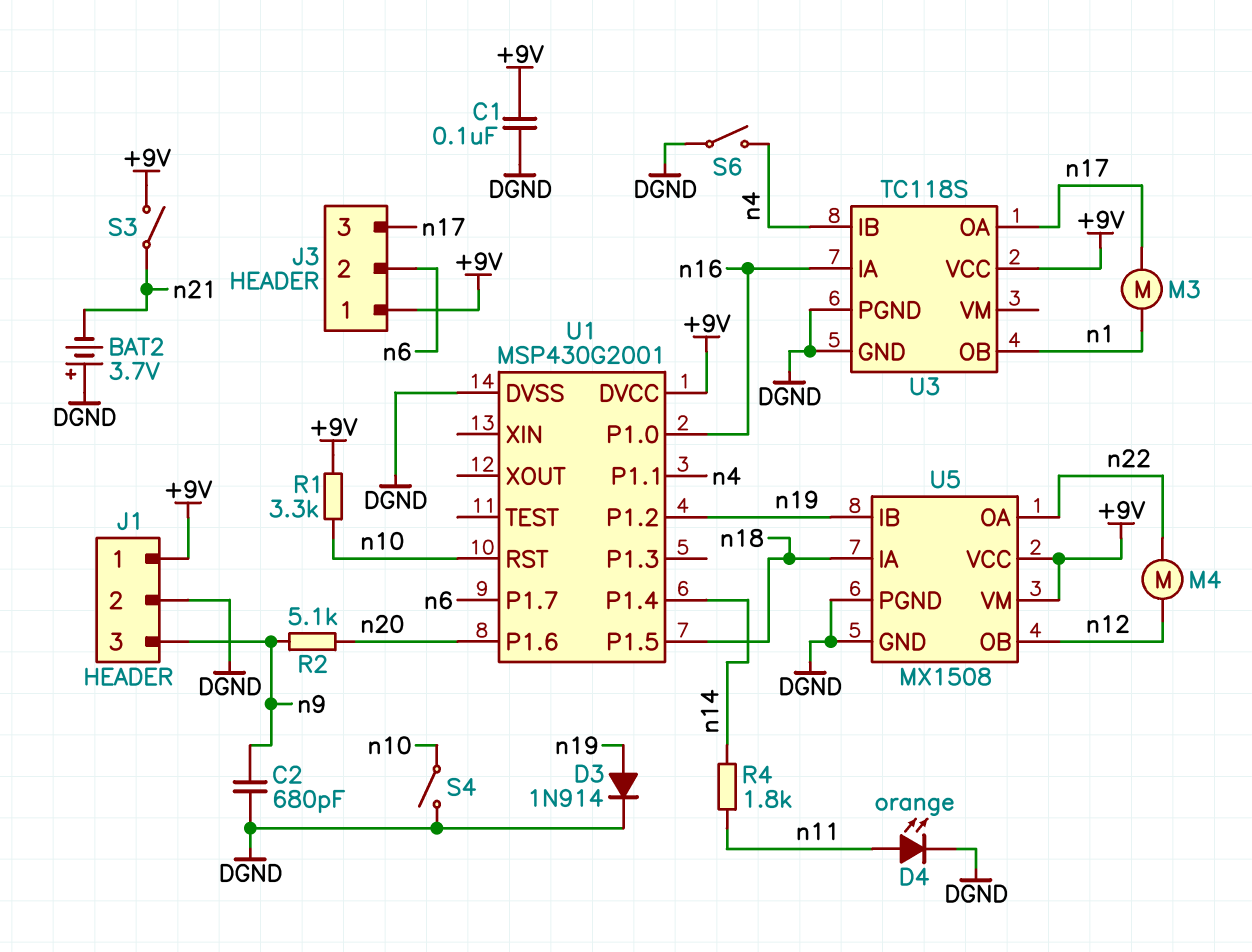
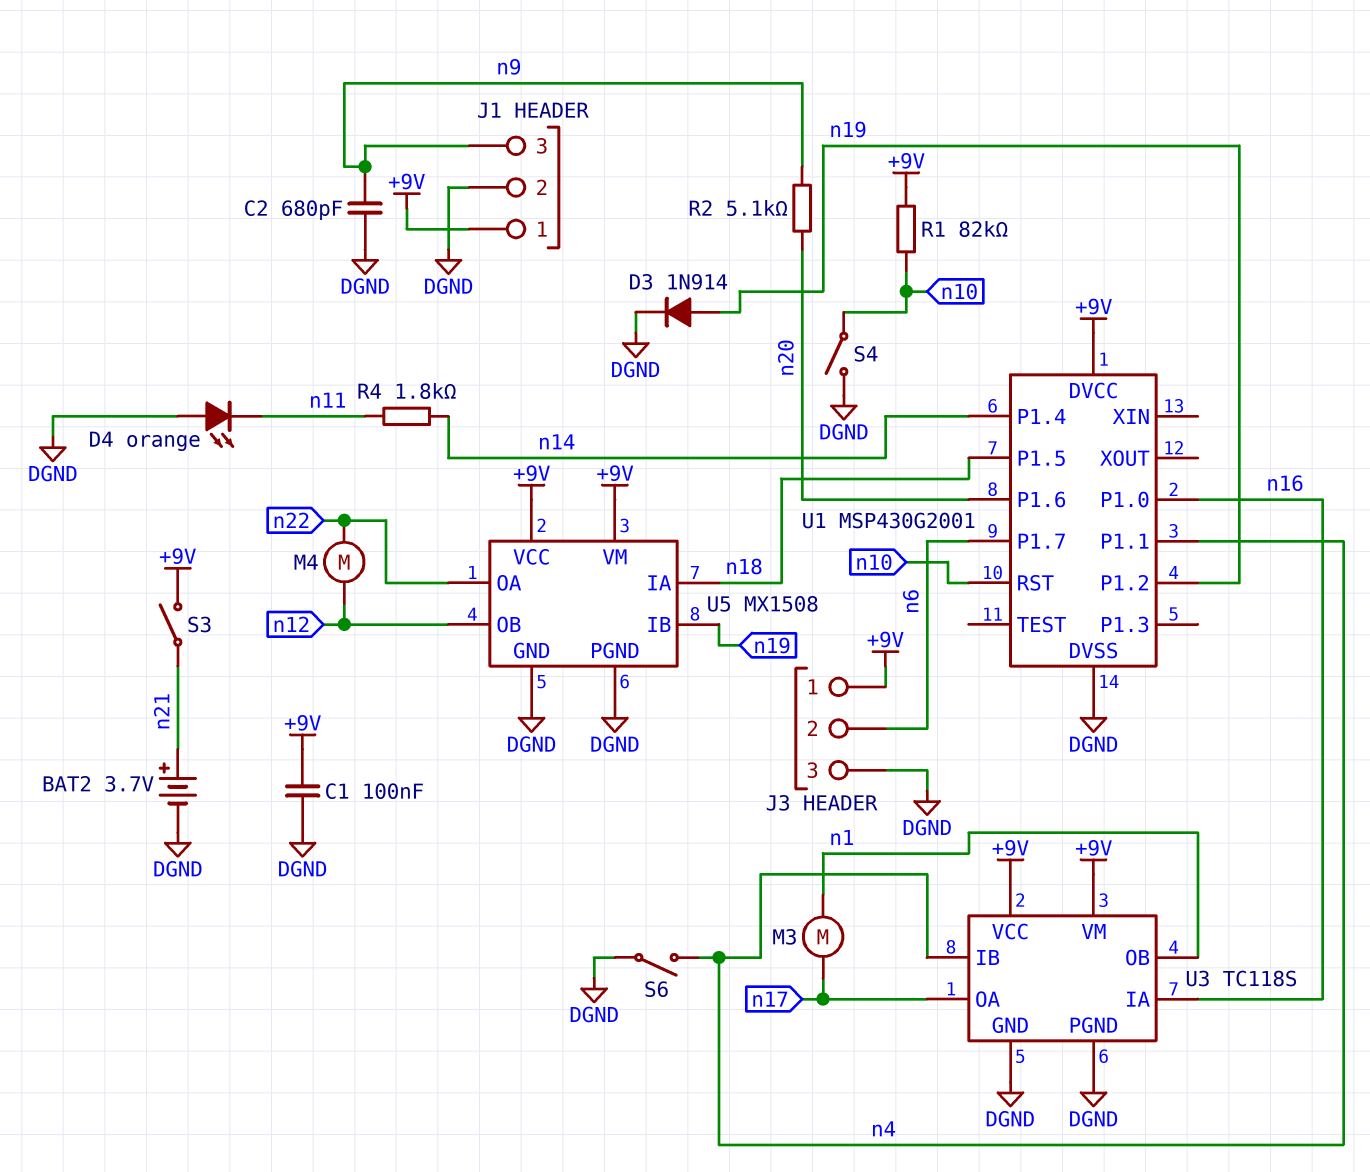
BAT2: 3.7V (plus DGND, minus n21) -> 3.7V (plus n21, minus DGND)
D4: LED orange (A n11, K DGND) -> LED orange (A DGND, K n11)
J3 pin 3: n17 -> DGND
R1: 3.3k (+9V, n10) -> 82k (+9V, n10)
U3 pin VM: none -> +9V

